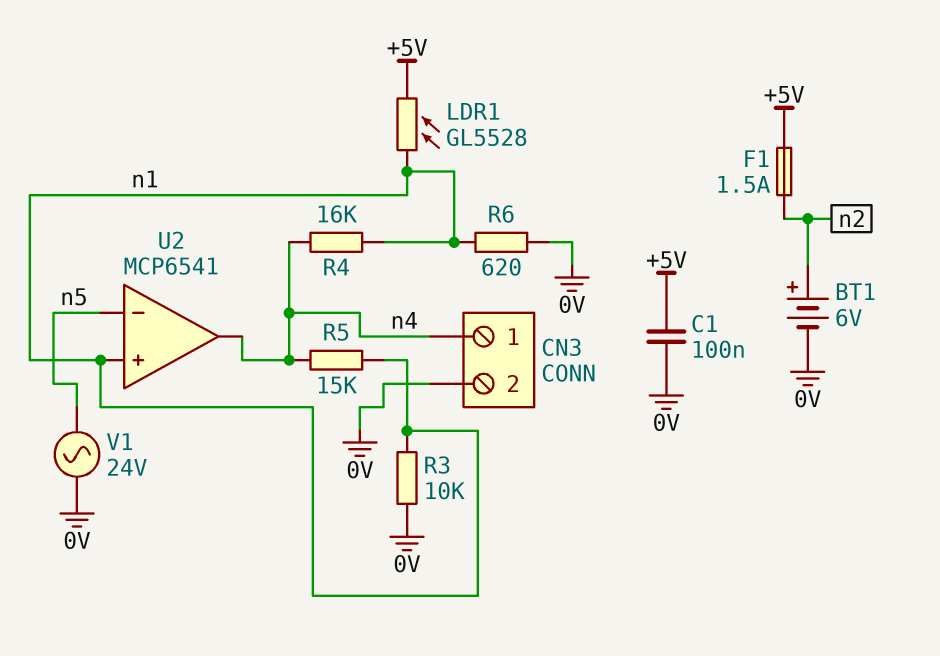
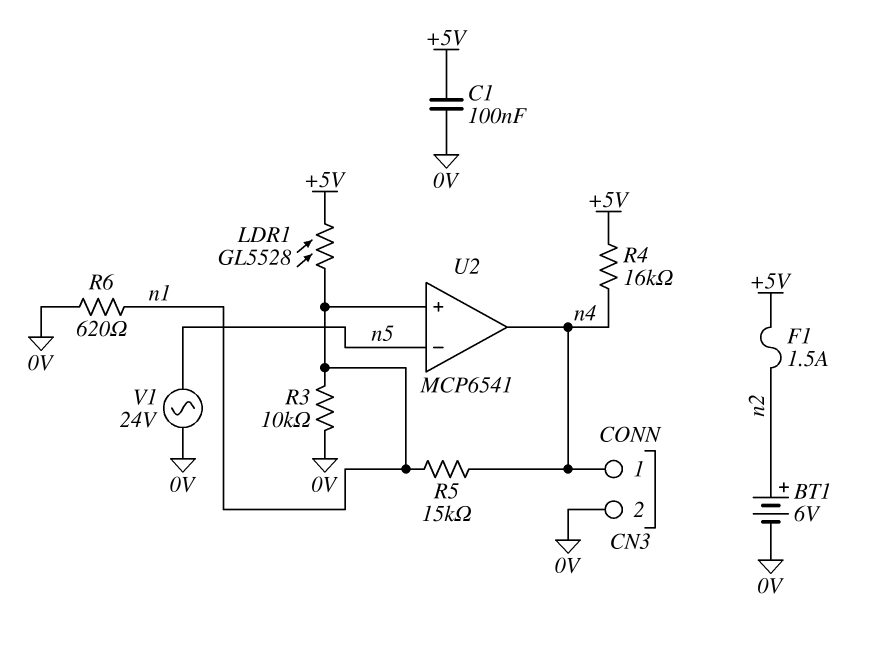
R4: 16k (n1, n4) -> 16k (+5V, n4)

